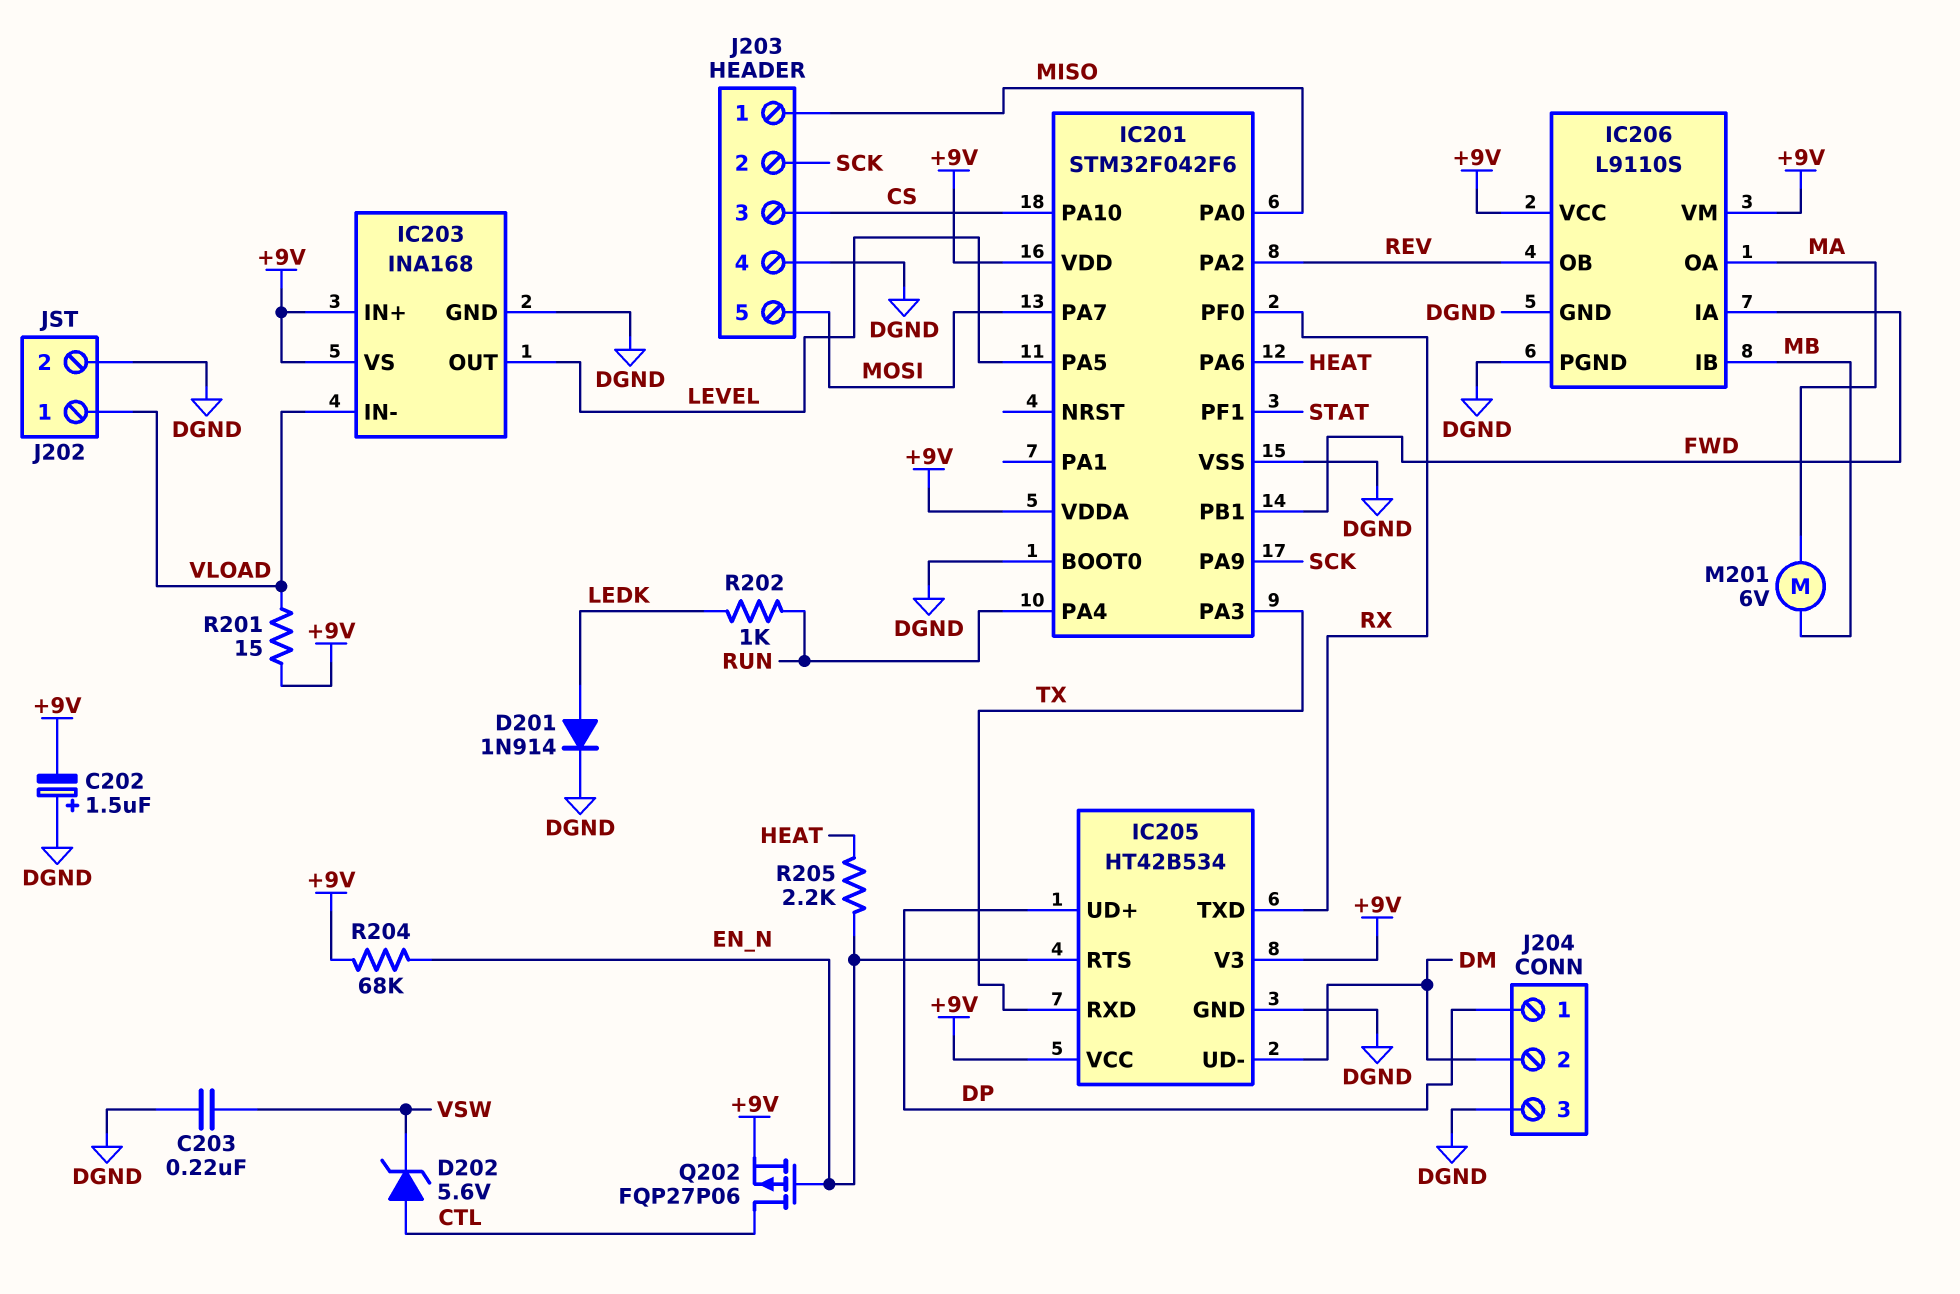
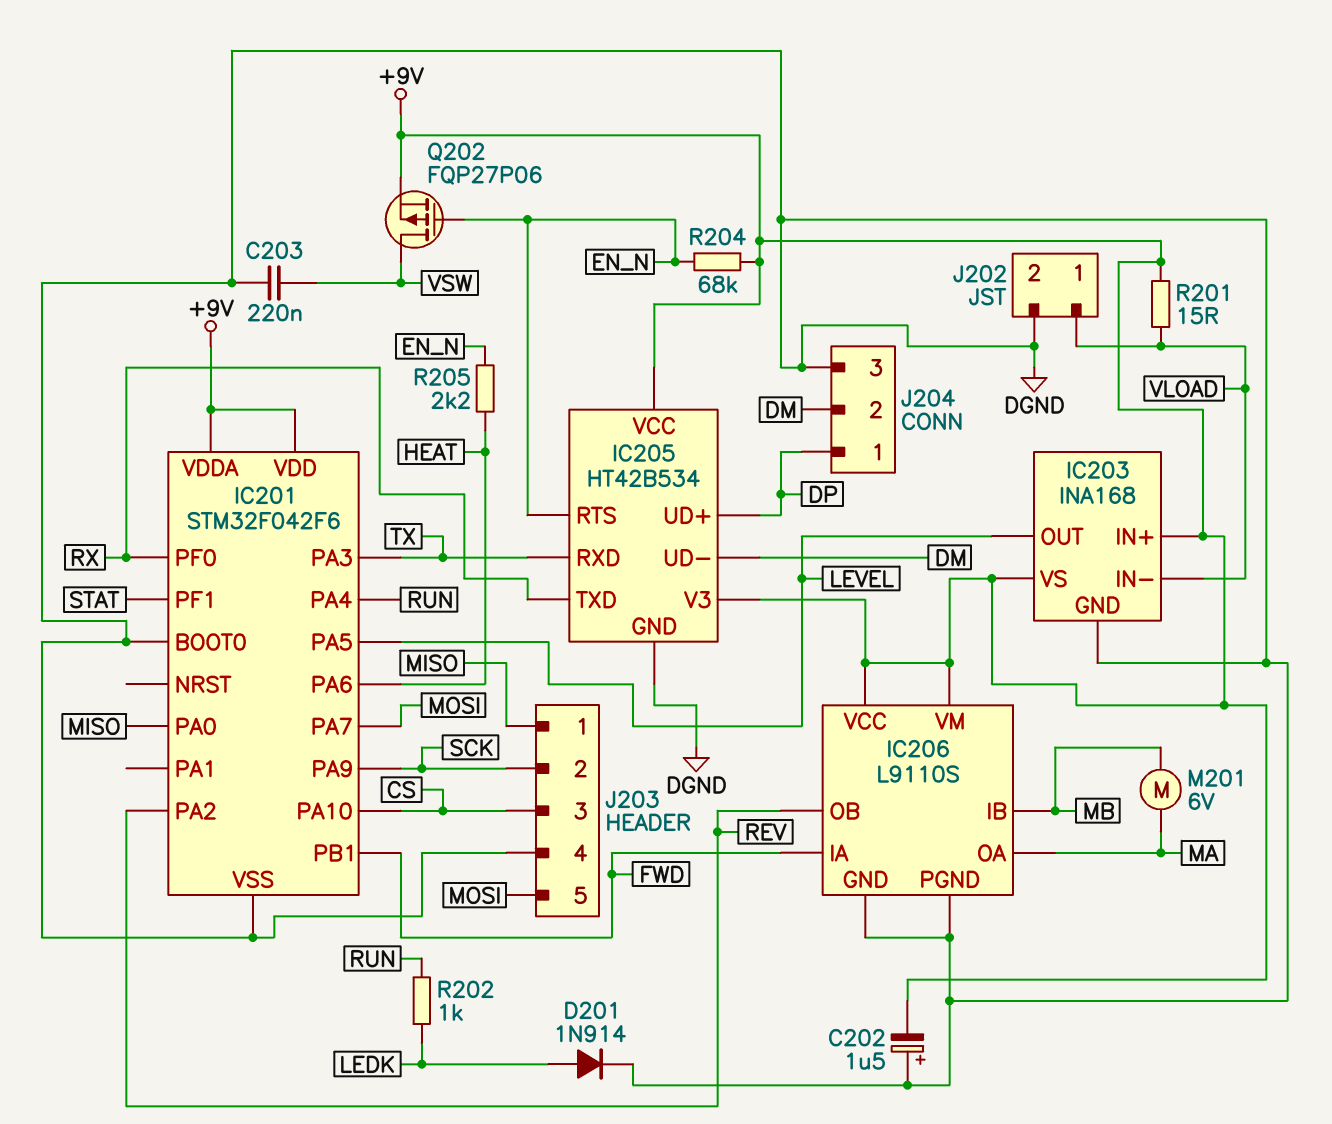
D202: zener 5.6V (A CTL, K VSW) -> none
Q202: PMOS FQP27P06 (G EN_N, D CTL, S +9V) -> PMOS FQP27P06 (G EN_N, D VSW, S +9V)

